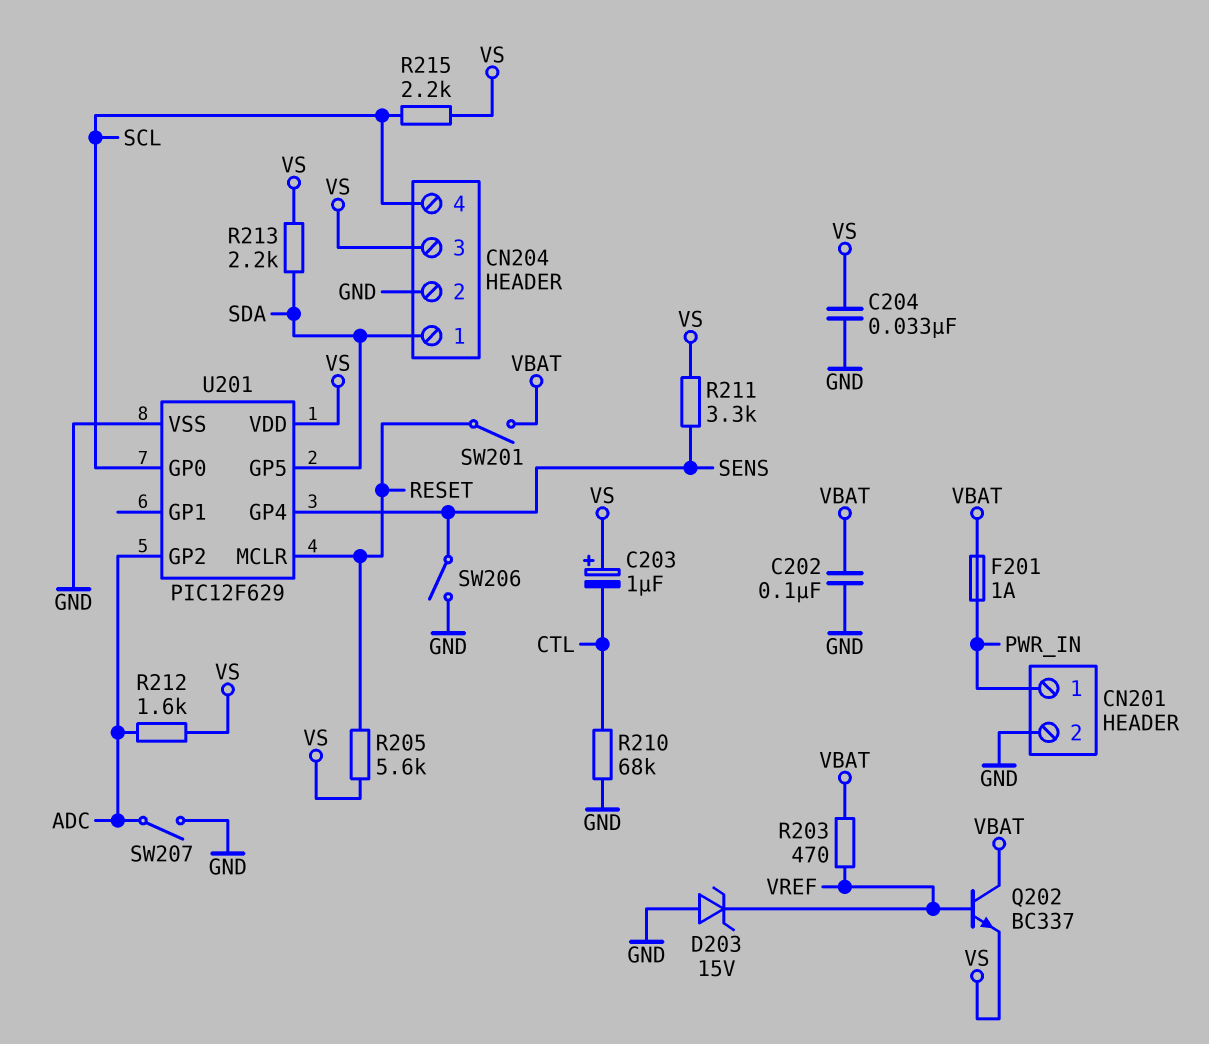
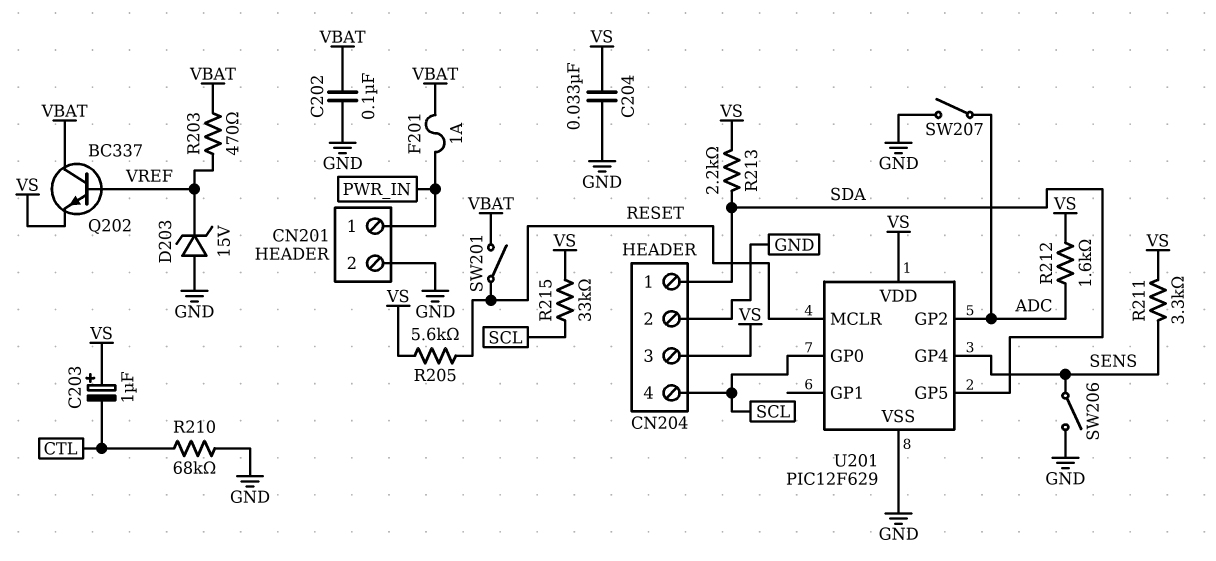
R215: 2.2k (SCL, VS) -> 33k (SCL, VS)

